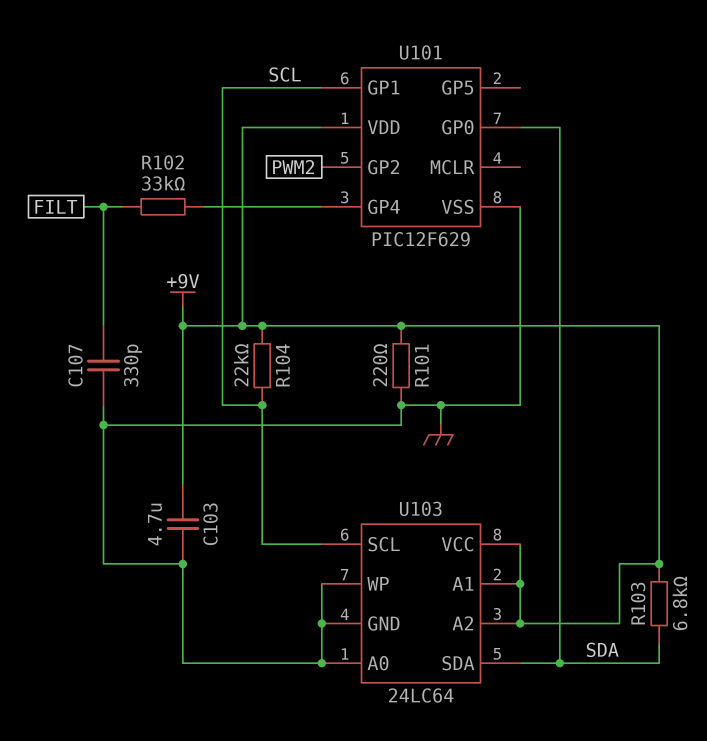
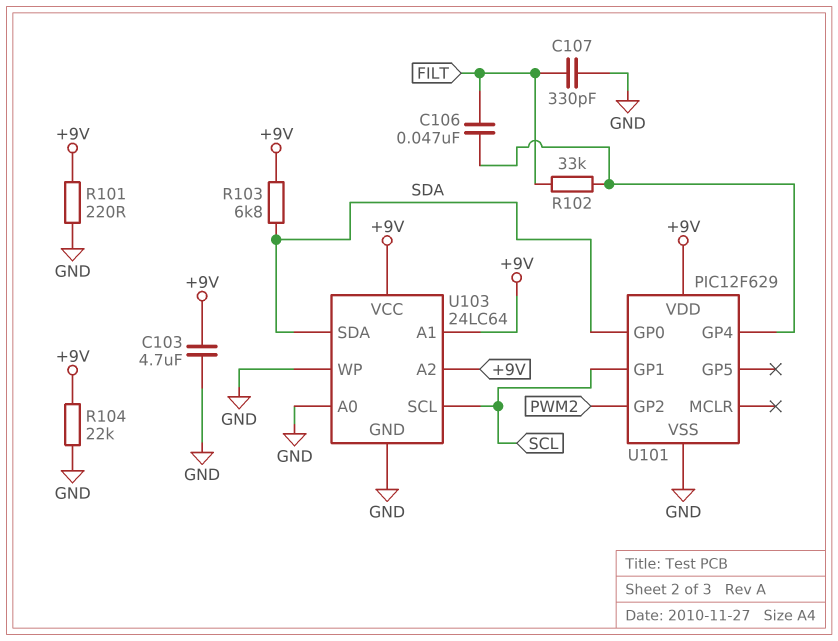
C106: none -> 47nF (FILT, U101/GP4)
R104: 22k (+9V, SCL) -> 22k (+9V, GND)

